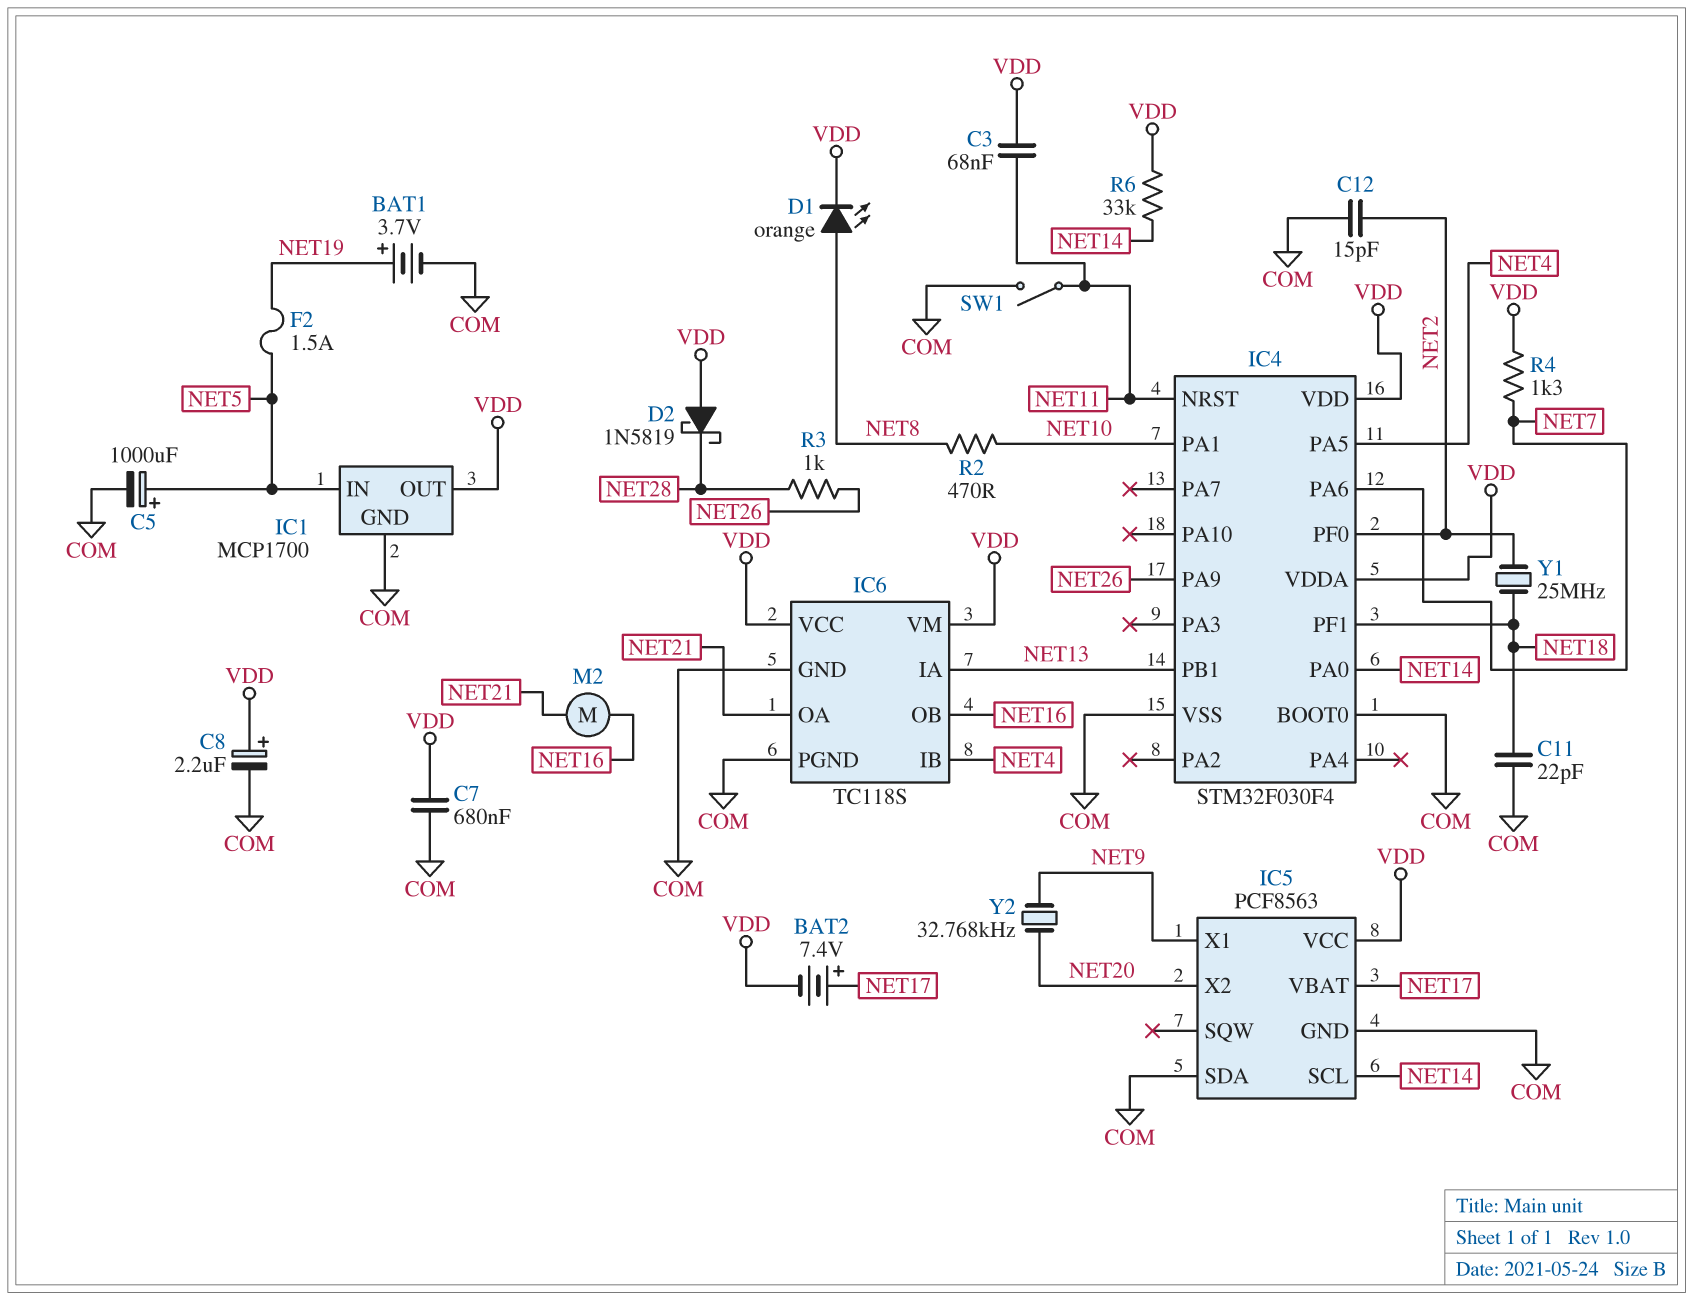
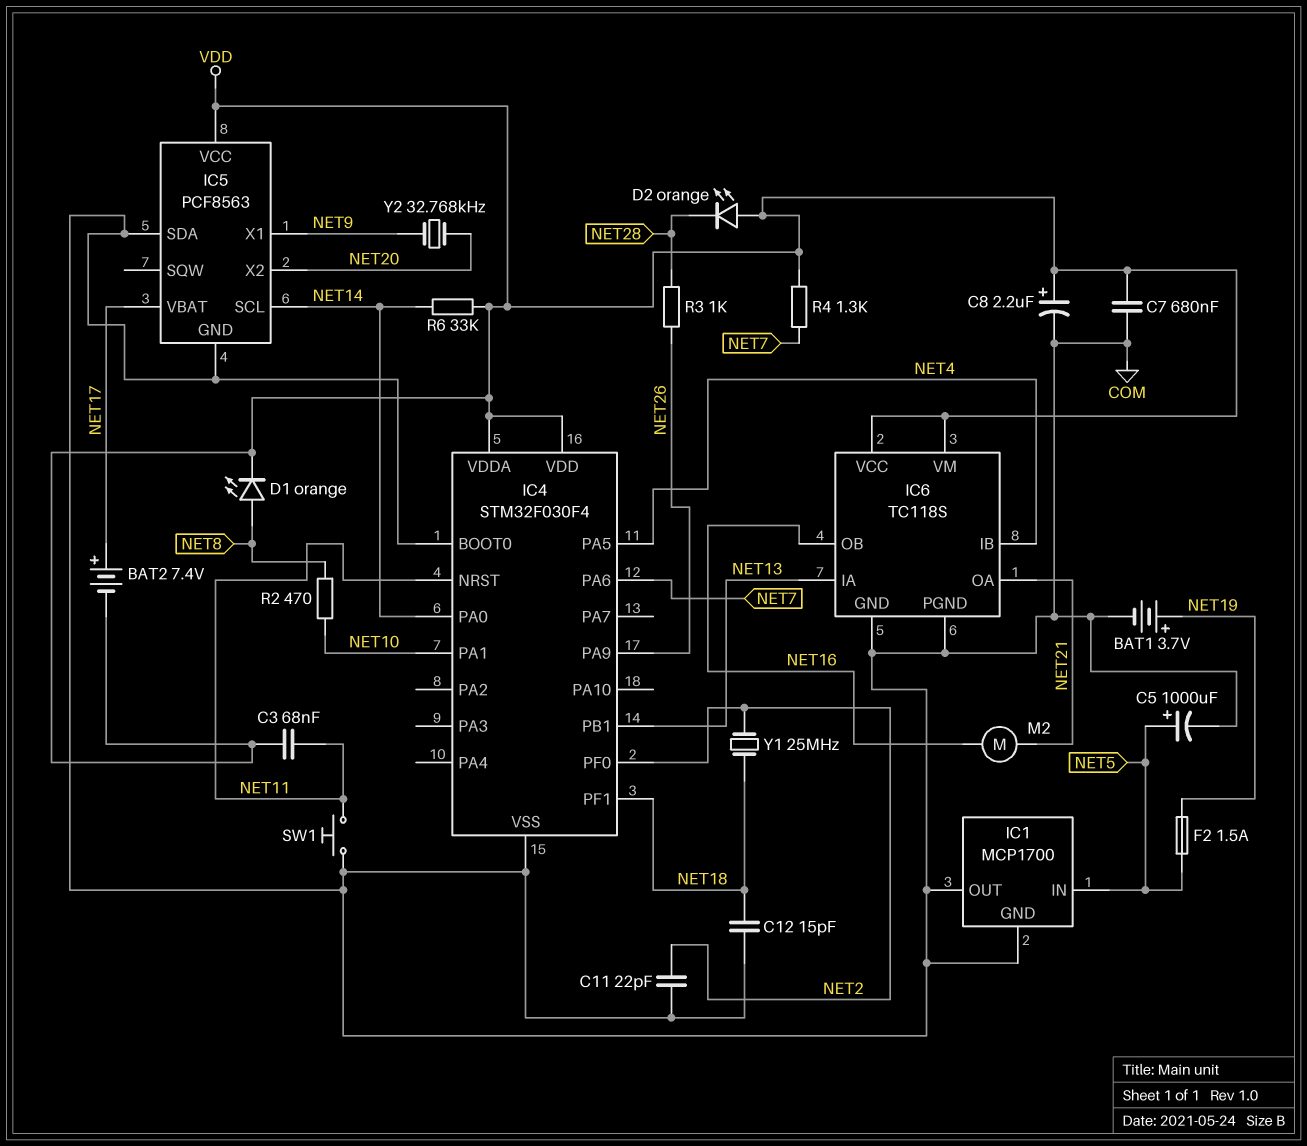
C11: 22pF (COM, NET18) -> 22pF (COM, NET2)
C12: 15pF (COM, NET2) -> 15pF (COM, NET18)
D2: schottky 1N5819 (A VDD, K NET28) -> LED orange (A VDD, K NET28)
IC1 pin OUT: VDD -> COM
SW1: switch (COM, NET11) -> button (COM, NET11)

